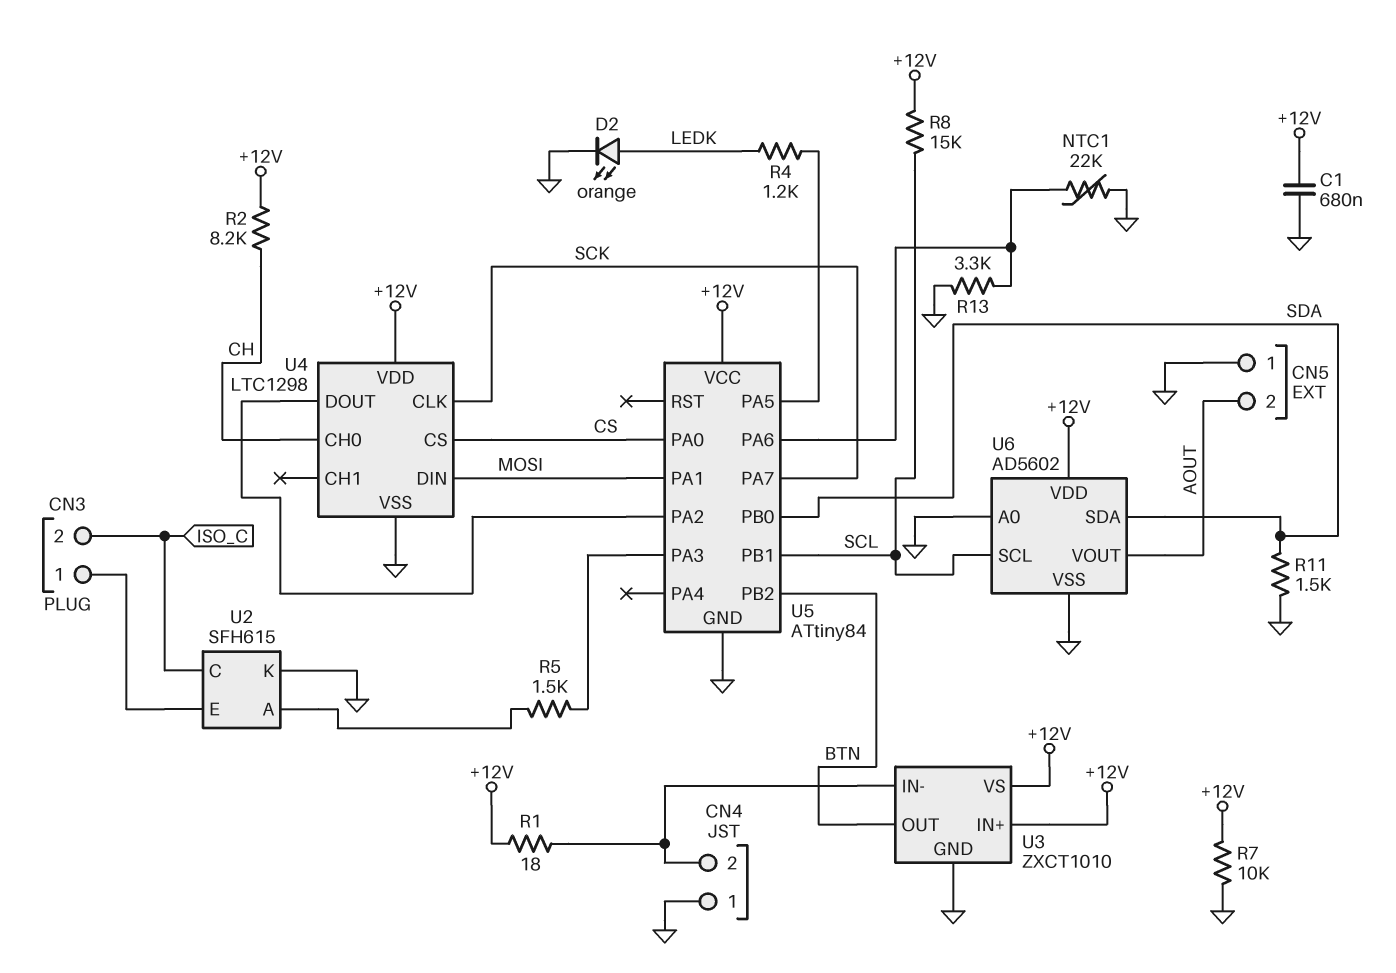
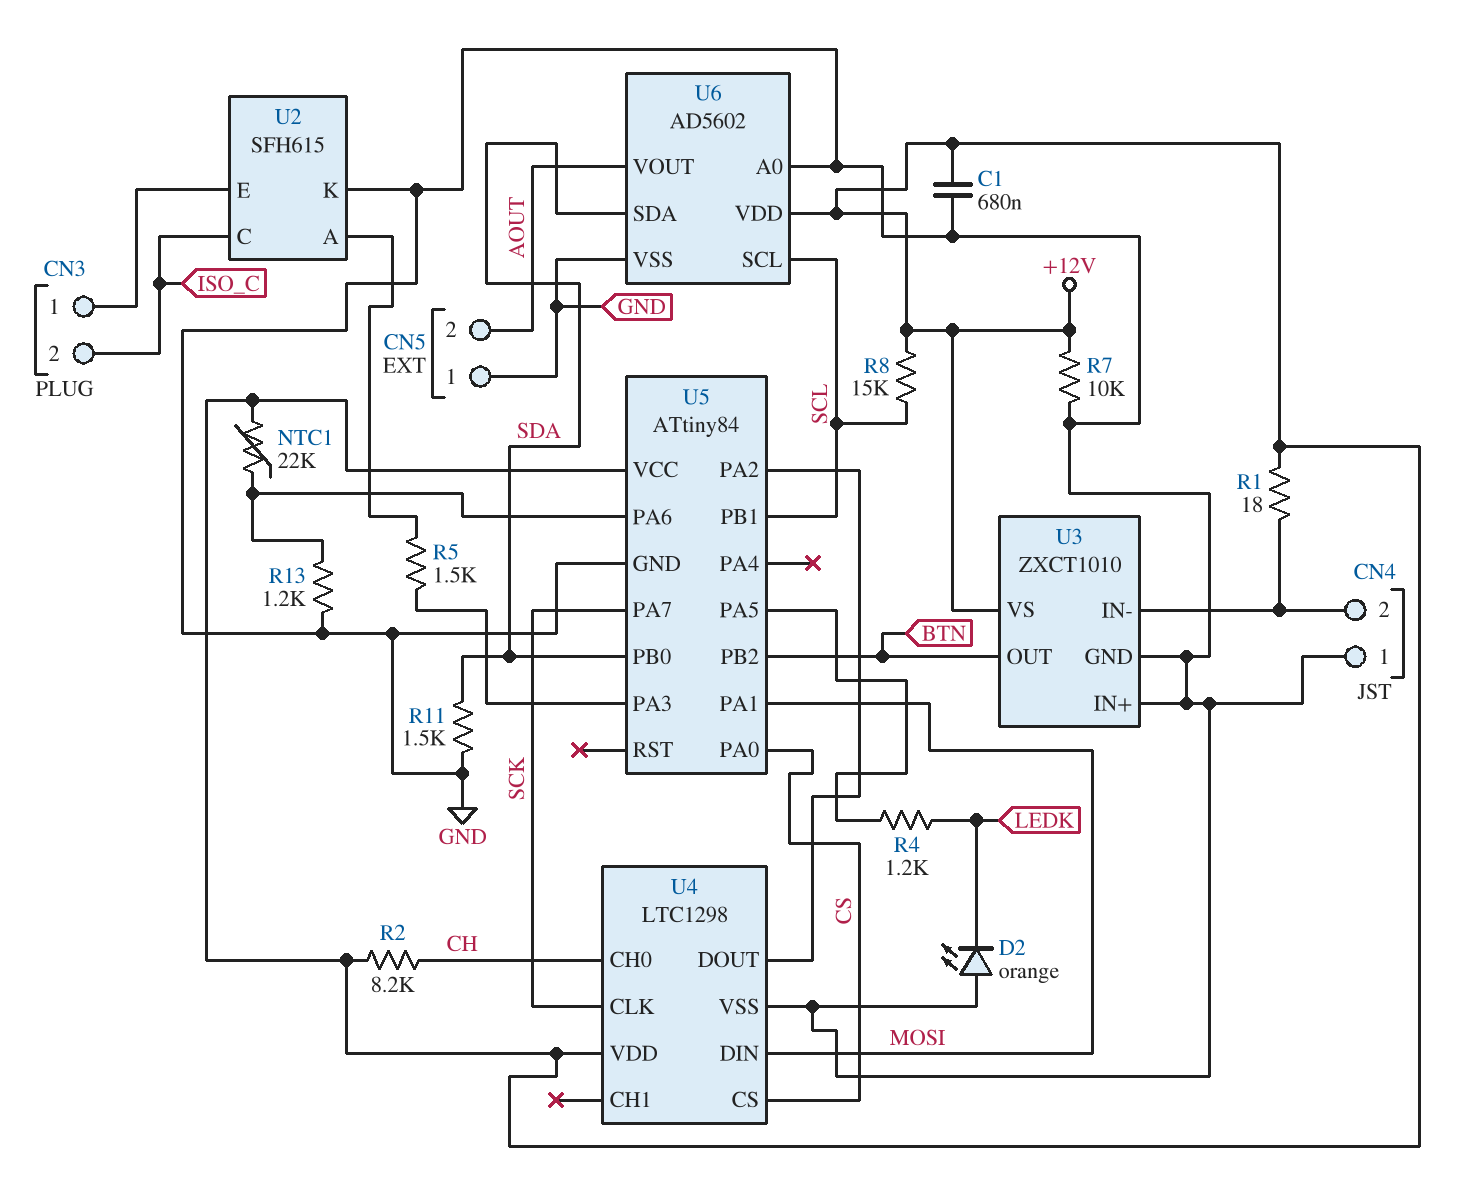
D2: LED orange (A LEDK, K GND) -> LED orange (A GND, K LEDK)
NTC1: 22k (GND, U5/PA6) -> 22k (+12V, U5/PA6)
R13: 3.3k (GND, U5/PA6) -> 1.2k (GND, U5/PA6)
U3 pin IN+: +12V -> GND

